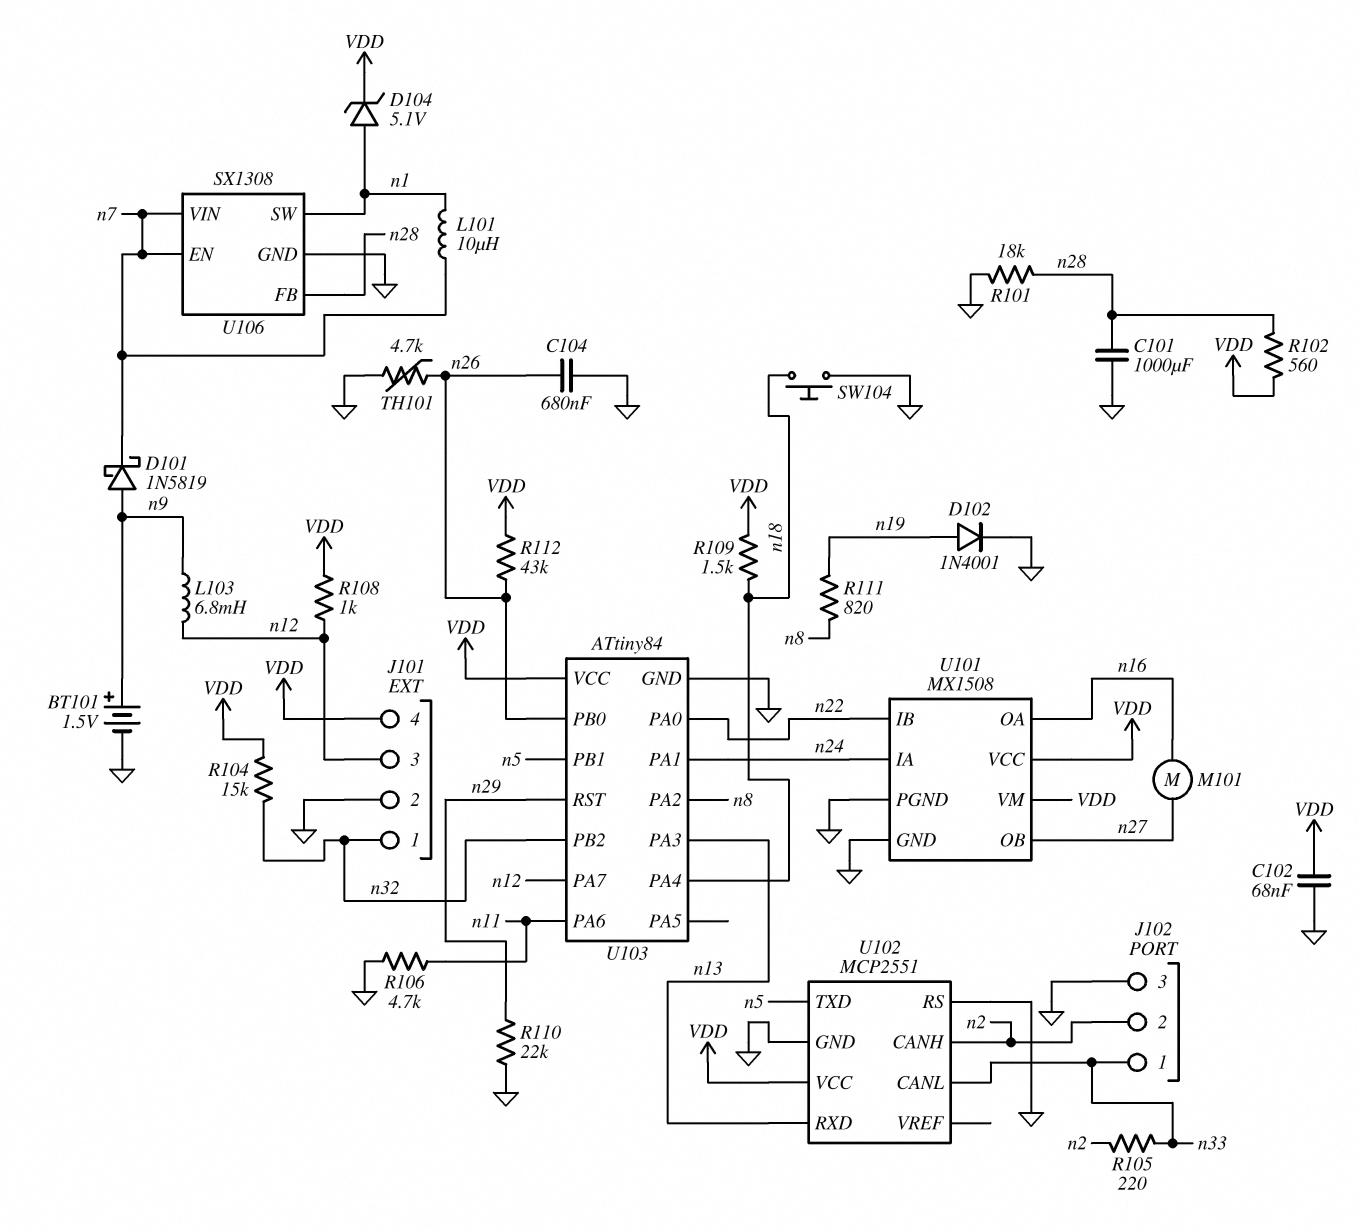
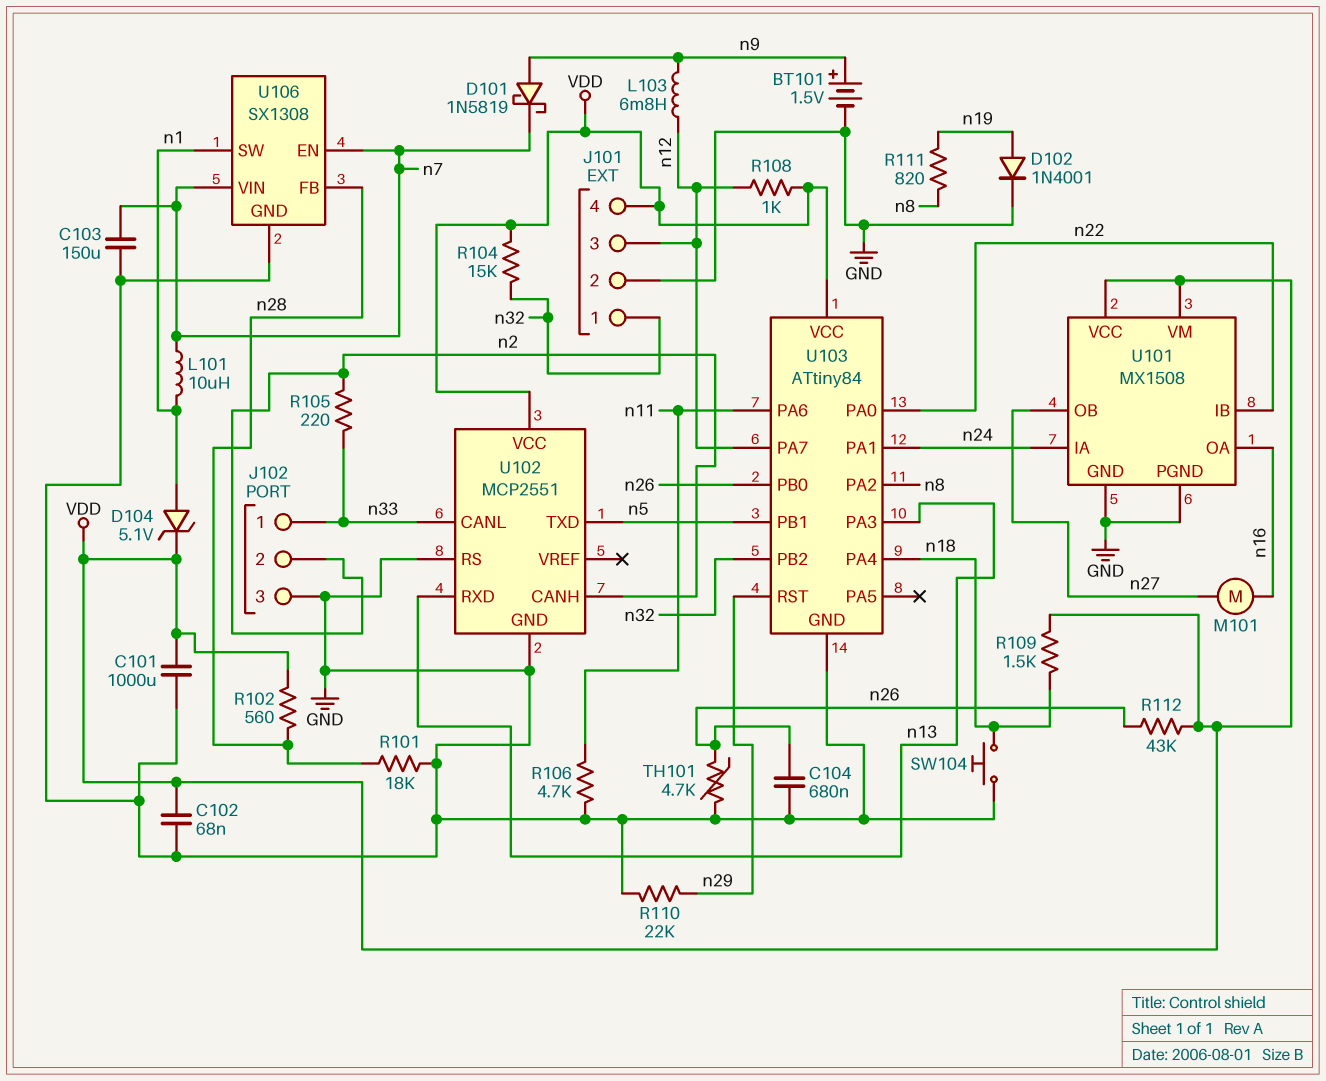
C101: 1000uF (GND, n28) -> 1000uF (GND, VDD)
C103: none -> 150uF (GND, n7)

